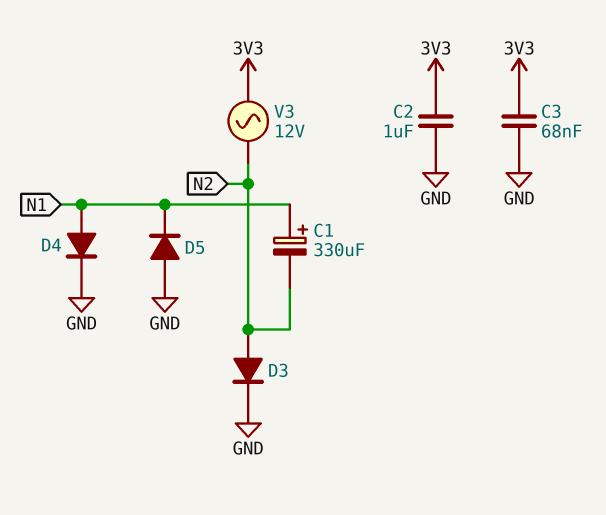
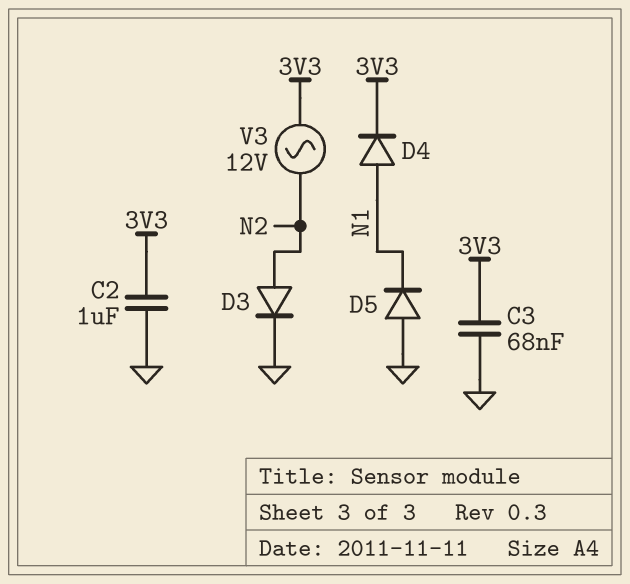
C1: 330uF (plus N1, minus N2) -> none
D4: diode (A N1, K GND) -> diode (A N1, K 3V3)

